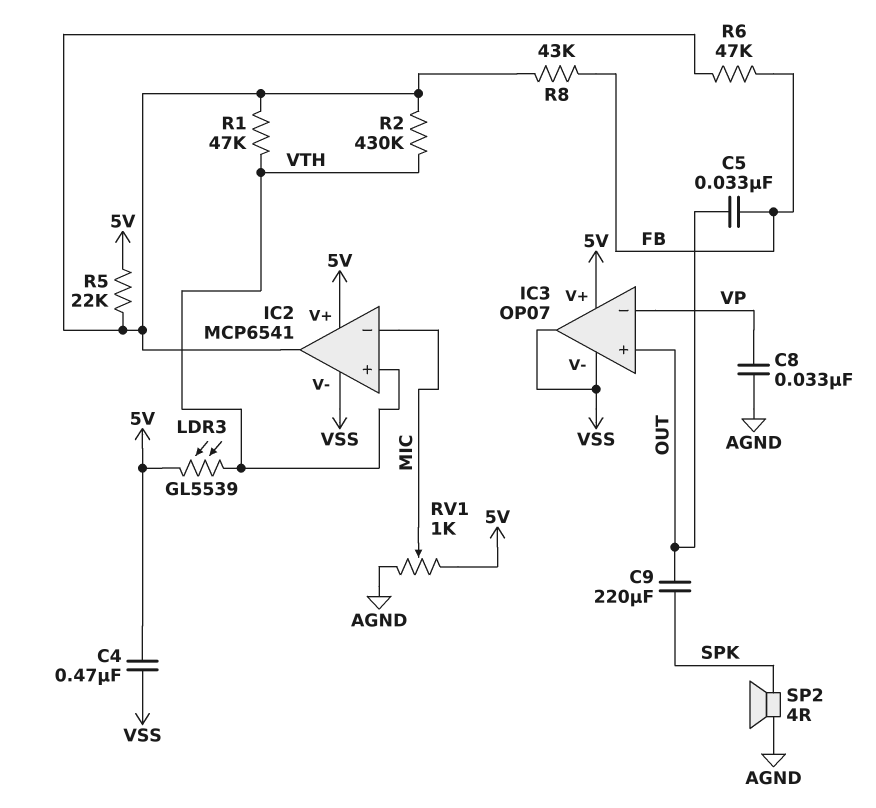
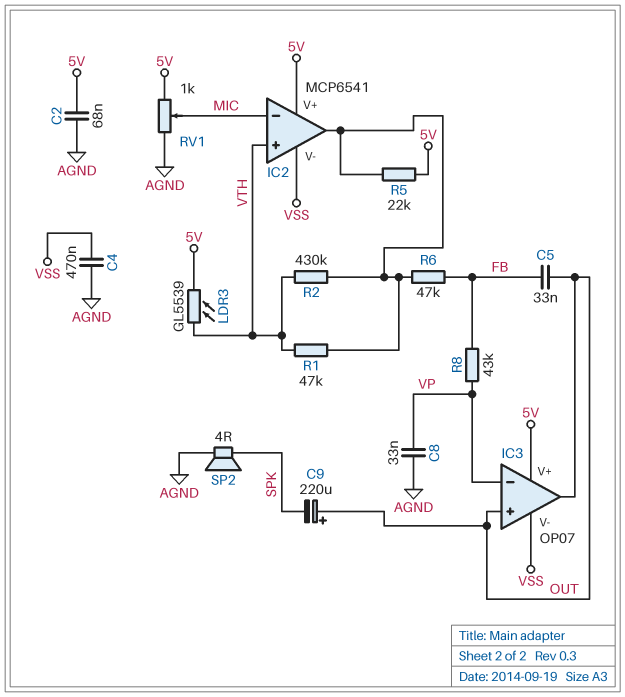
C2: none -> 68nF (5V, AGND)
C4: 470nF (5V, VSS) -> 470nF (AGND, VSS)
C9: 220uF (OUT, SPK) -> 220uF (plus OUT, minus SPK)
IC3 pin out: VSS -> OUT
R8: 43k (FB, IC2/out) -> 43k (FB, VP)

